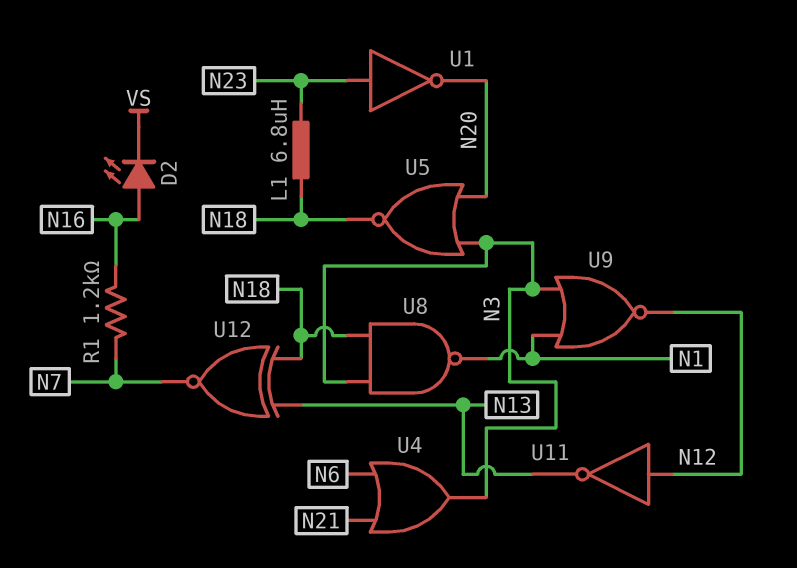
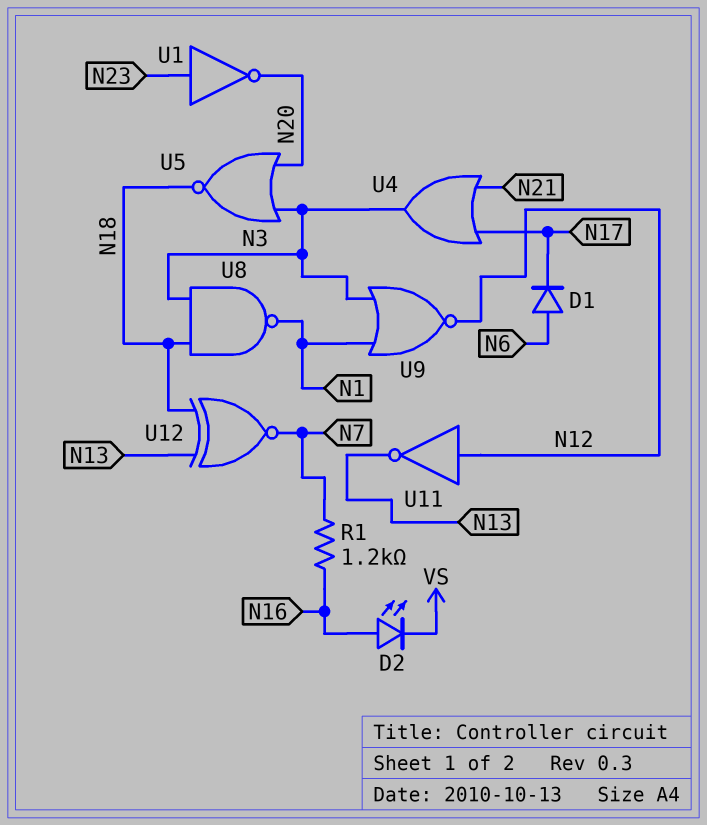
D1: none -> diode (A N6, K N17)
L1: 6.8uH (N18, N23) -> none
U4: OR (in N6, in N21, out N3) -> OR (in N17, in N21, out N3)

